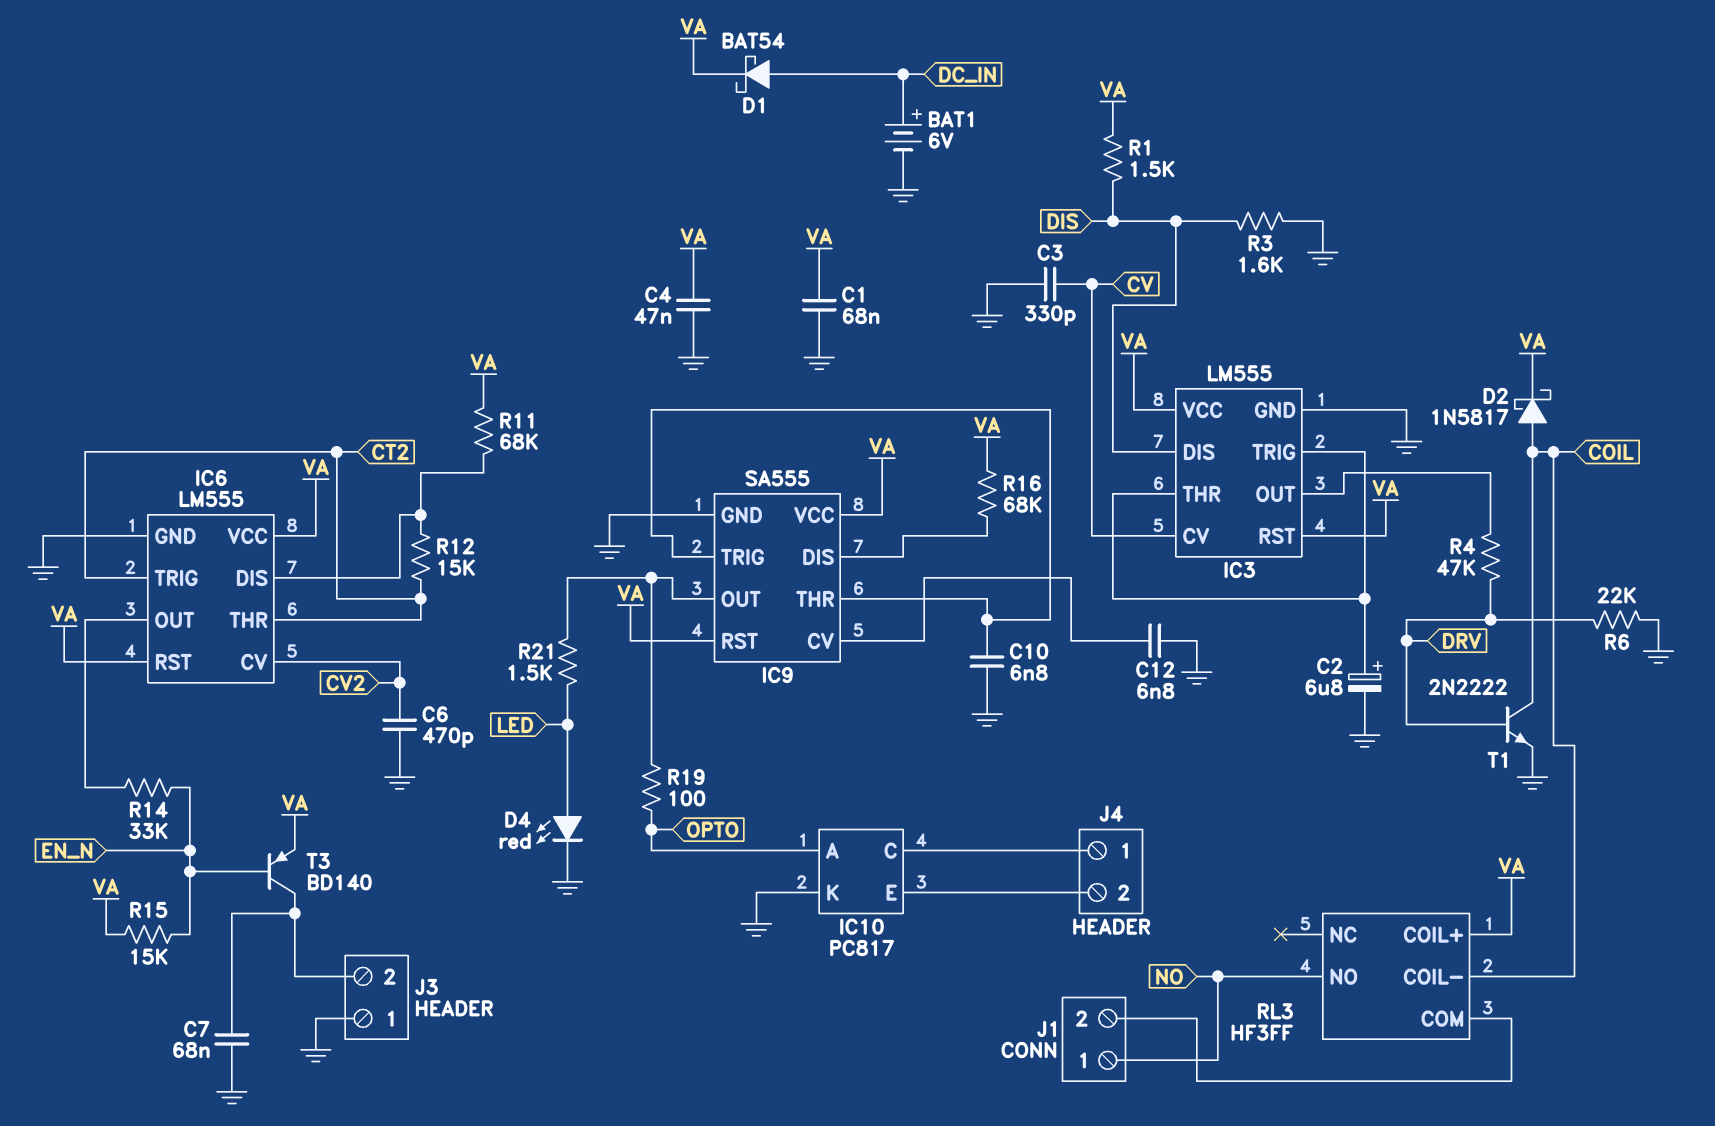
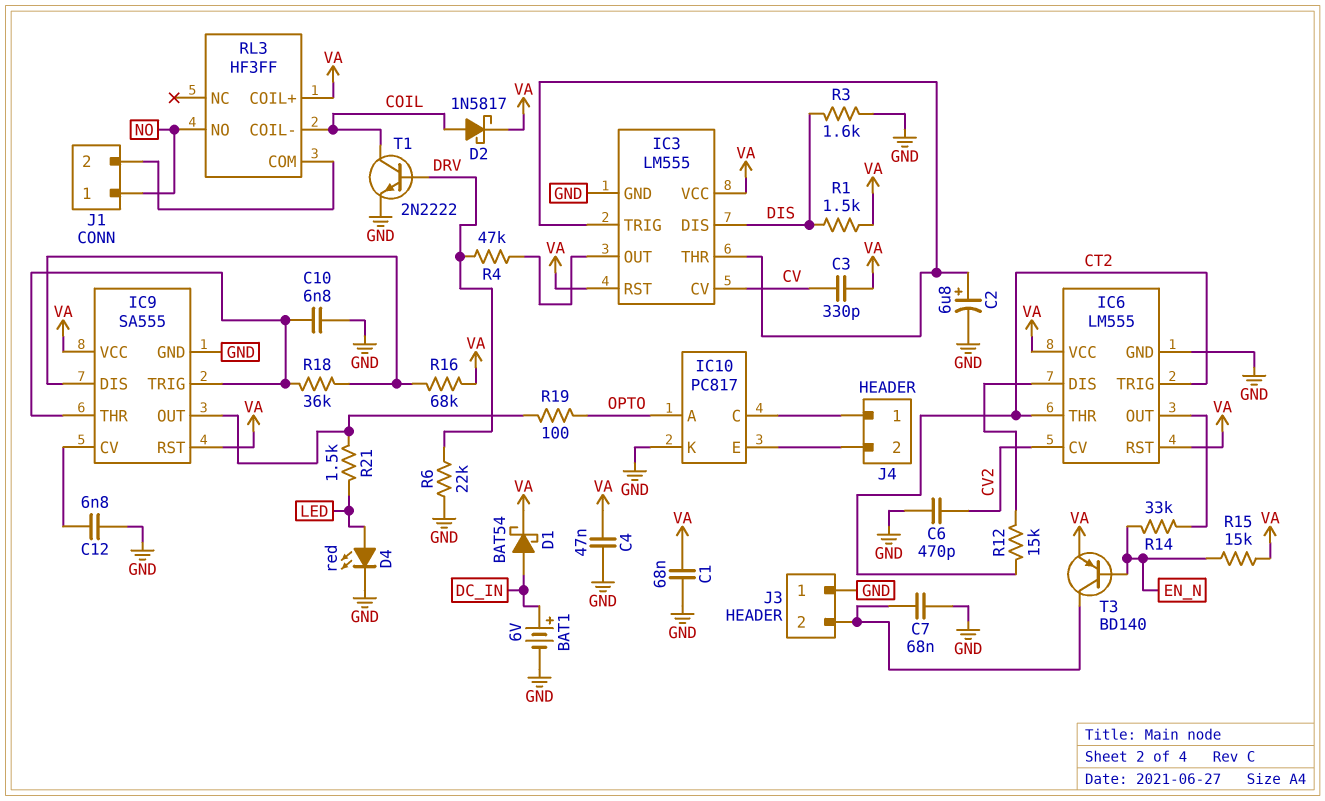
C3: 330pF (CV, GND) -> 330pF (CV, VA)
R11: 68k (IC6/DIS, VA) -> none
R18: none -> 36k (IC9/DIS, IC9/THR)

